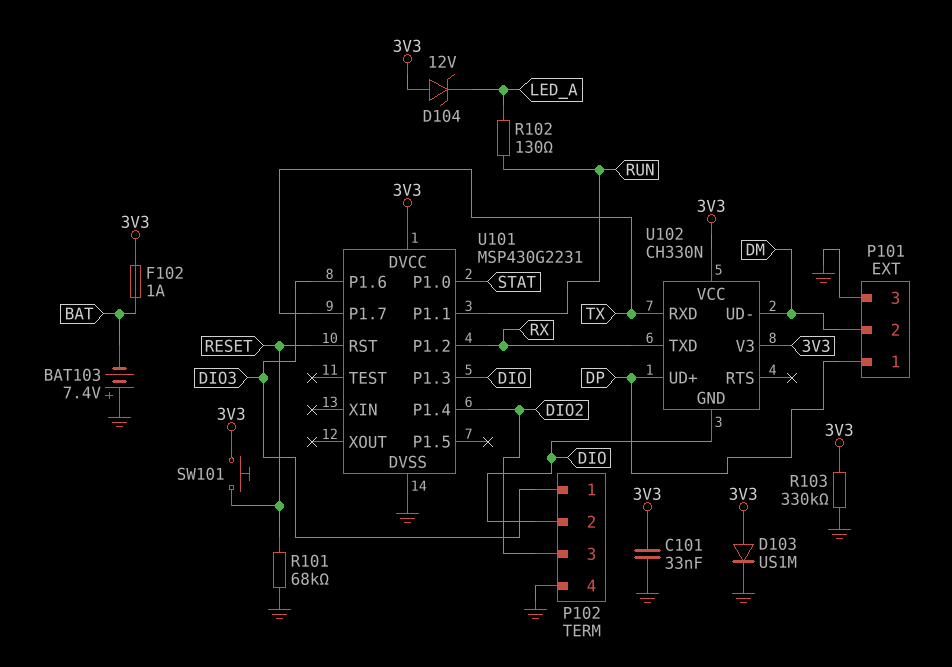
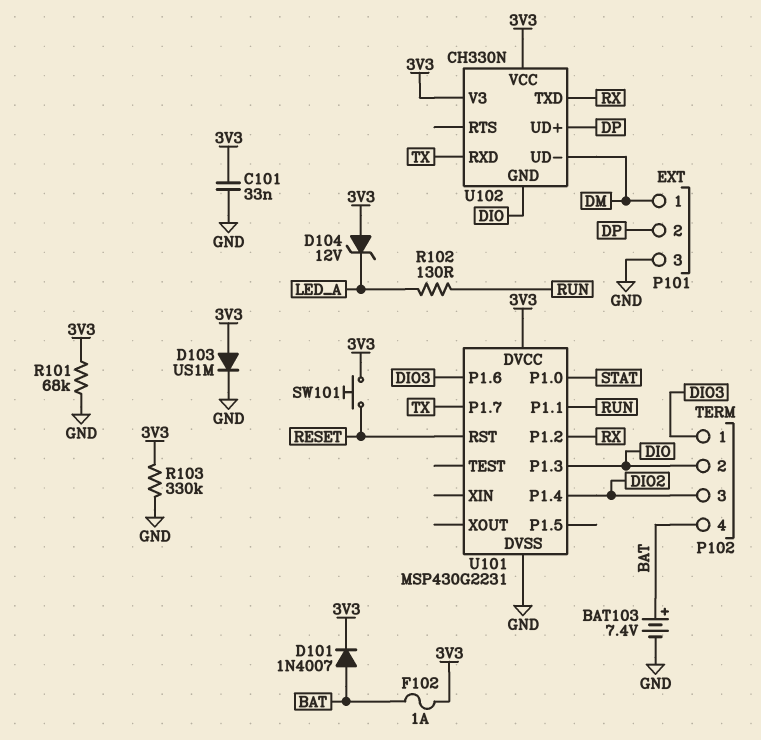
BAT103: 7.4V (plus GND, minus BAT) -> 7.4V (plus BAT, minus GND)
D101: none -> diode 1N4007 (A BAT, K 3V3)
P101 pin 1: DP -> DM
P101 pin 2: DM -> DP
P102 pin 4: GND -> BAT
R101: 68k (GND, RESET) -> 68k (3V3, GND)

